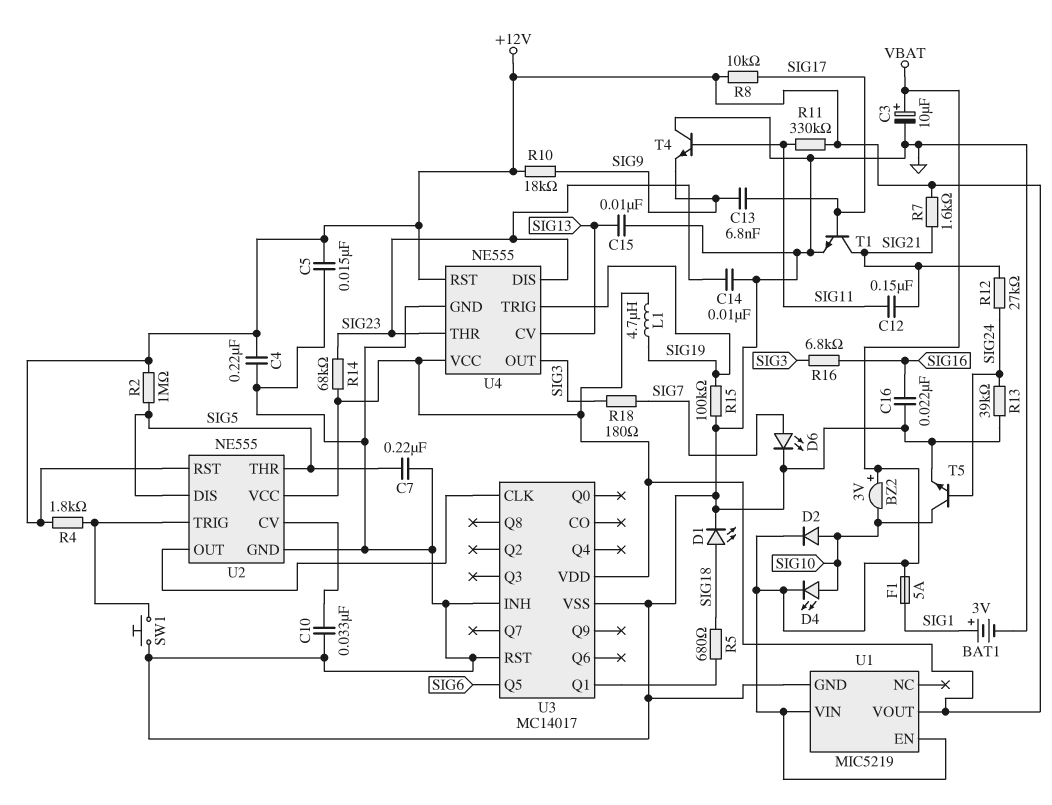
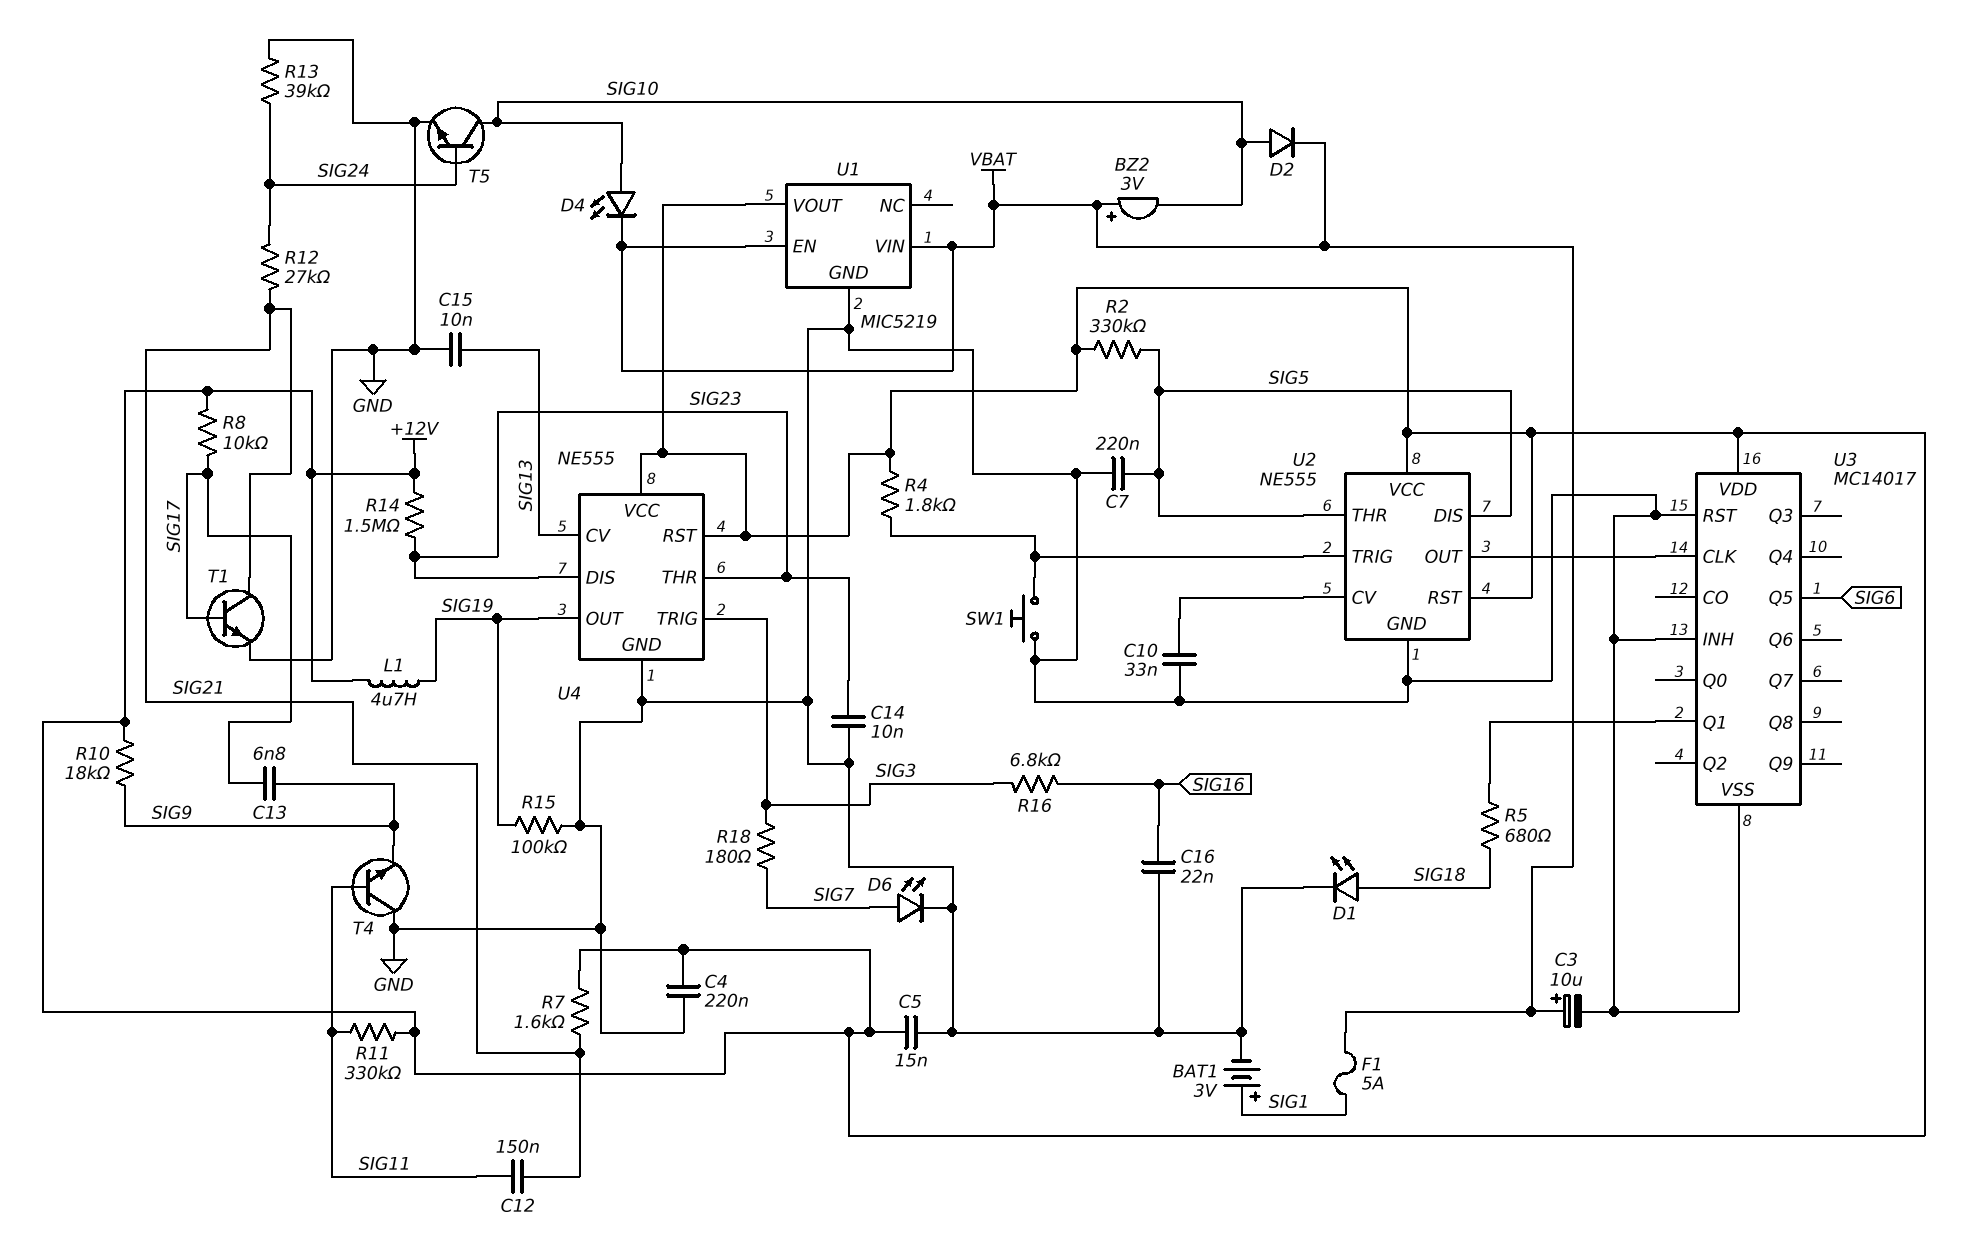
R2: 1M (+12V, SIG5) -> 330k (+12V, SIG5)
R14: 68k (+12V, SIG23) -> 1.5M (+12V, SIG23)
U4 pin OUT: SIG3 -> SIG19
U4 pin TRIG: SIG19 -> SIG3

